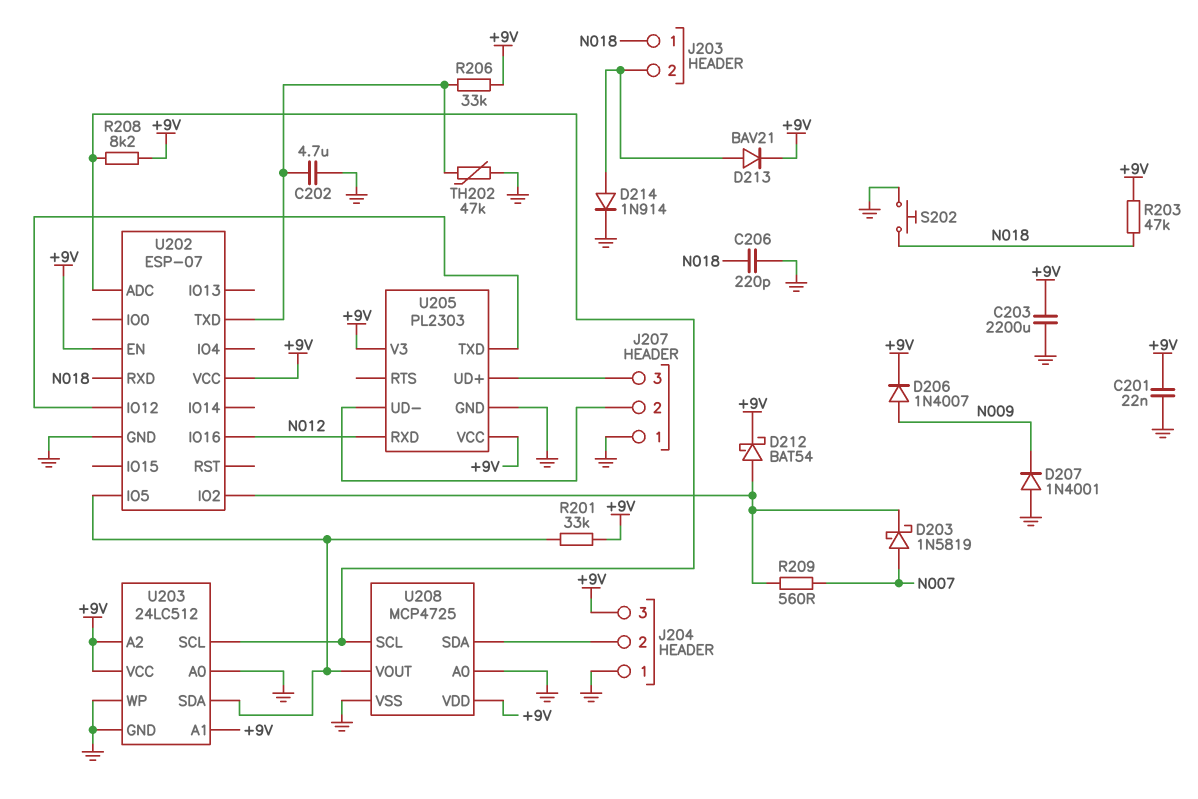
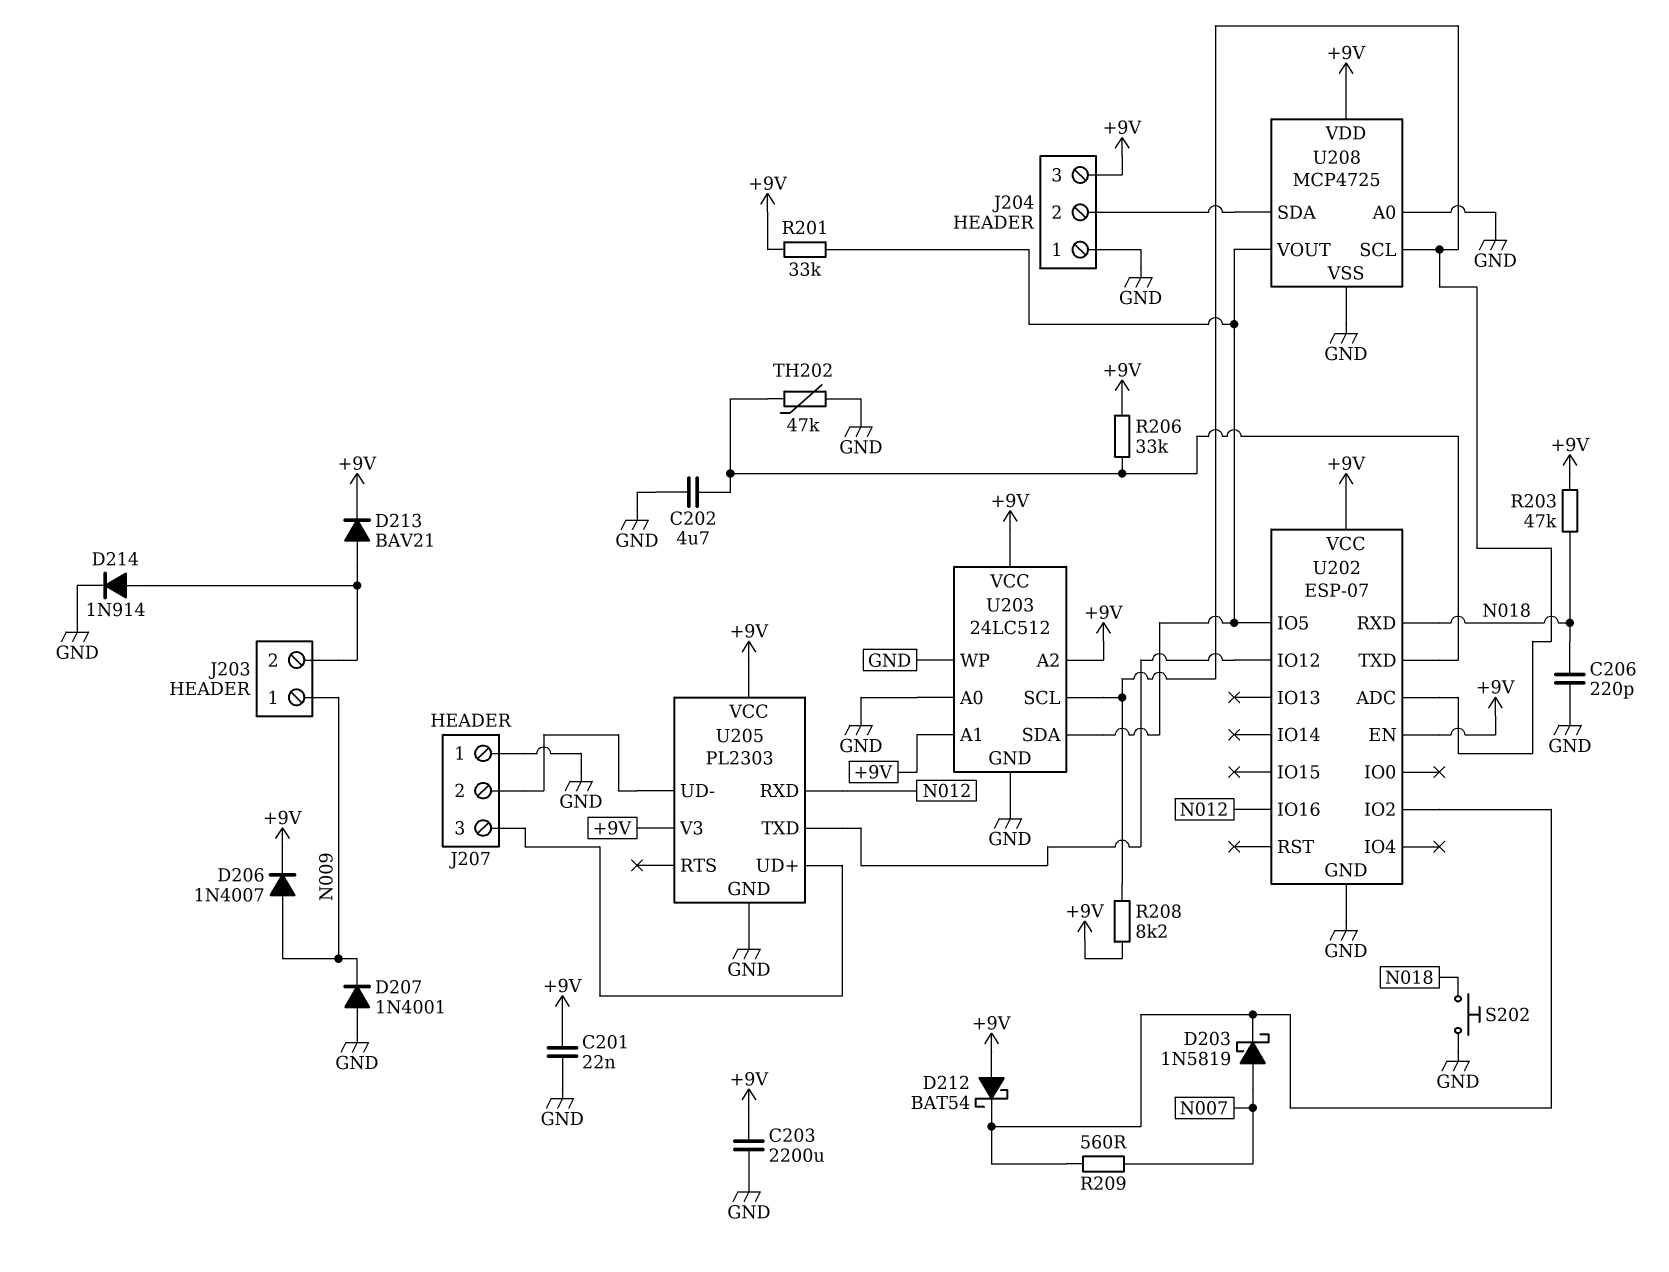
D212: schottky BAT54 (A U202/IO2, K +9V) -> schottky BAT54 (A +9V, K U202/IO2)
J203 pin 1: N018 -> N009

